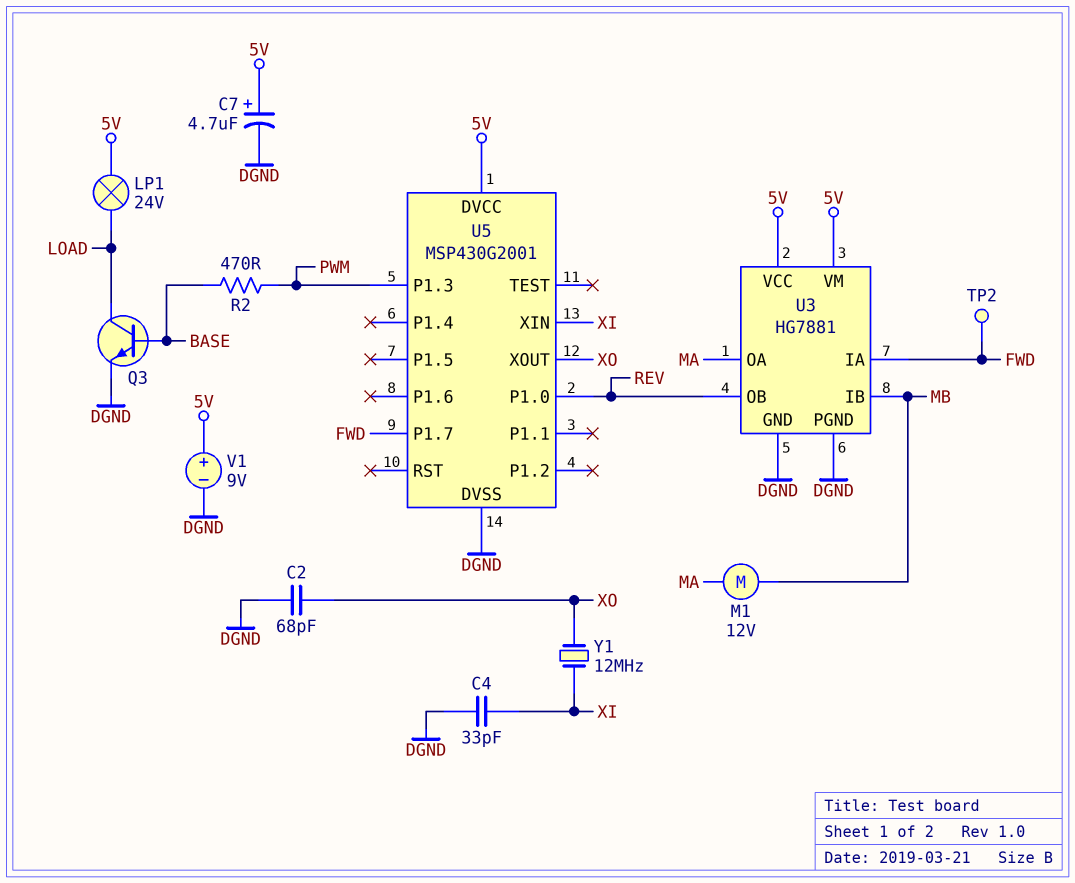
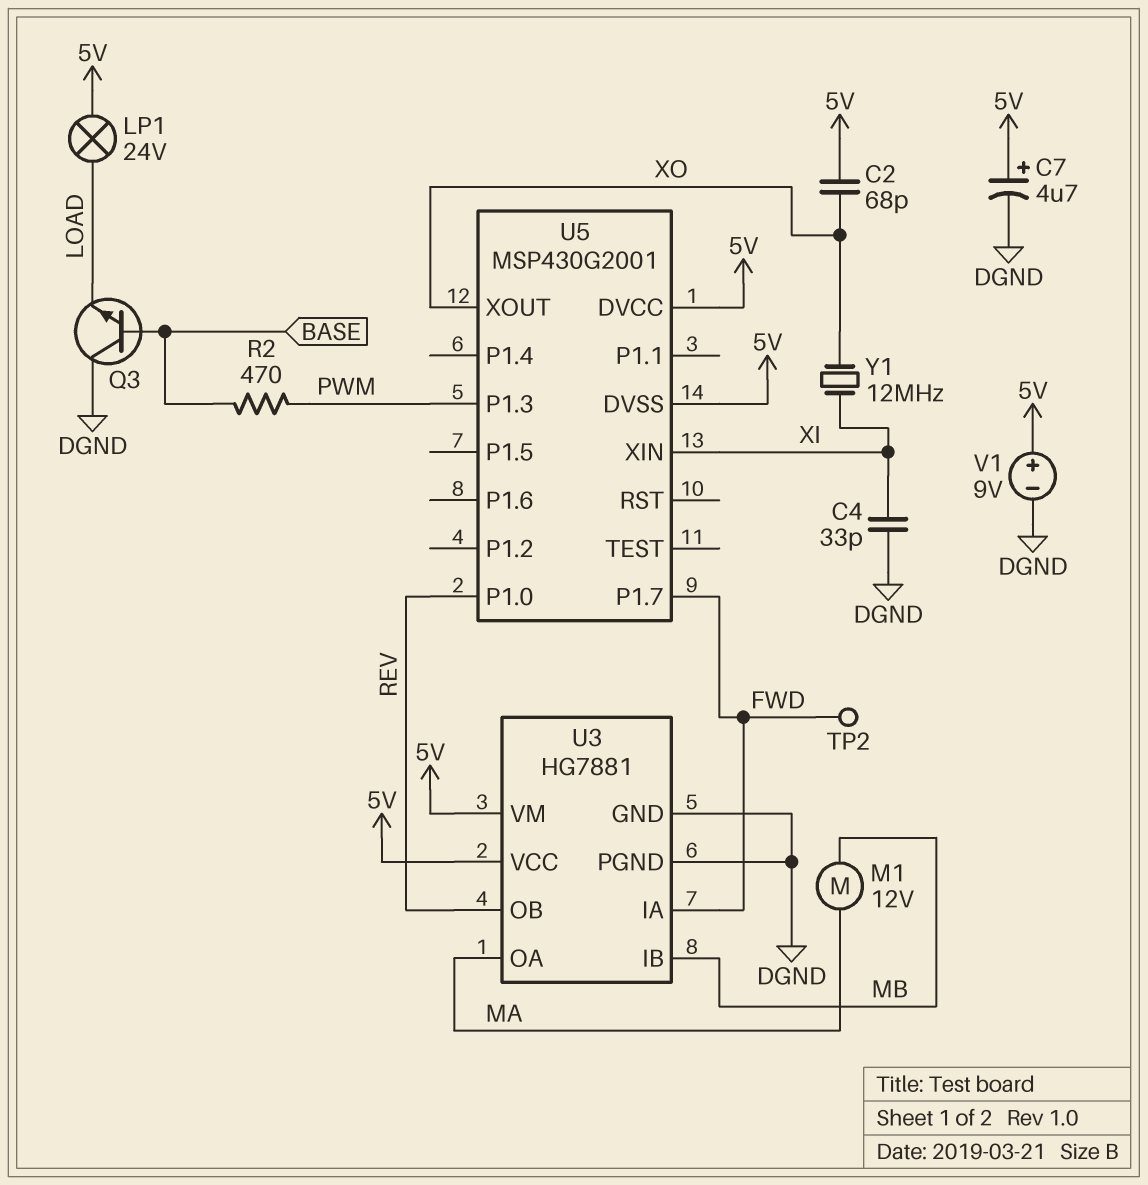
C2: 68pF (DGND, XO) -> 68pF (5V, XO)
Q3: NPN (B BASE, C LOAD, E DGND) -> NPN (B BASE, C DGND, E LOAD)
U5 pin DVSS: DGND -> 5V

